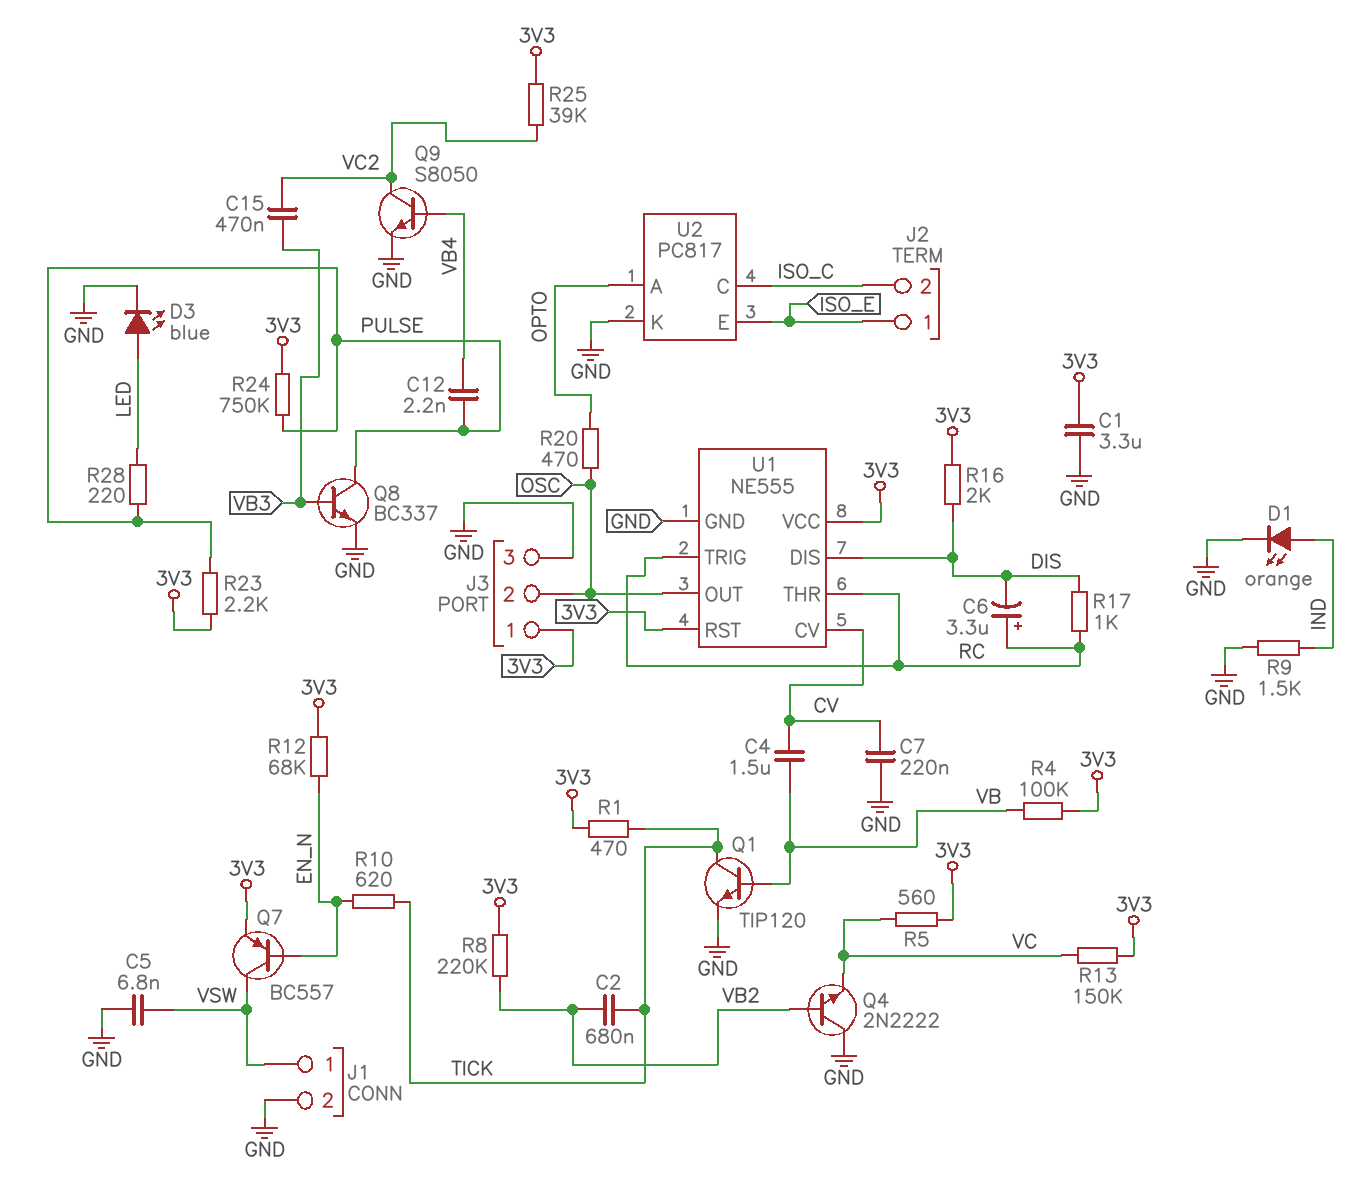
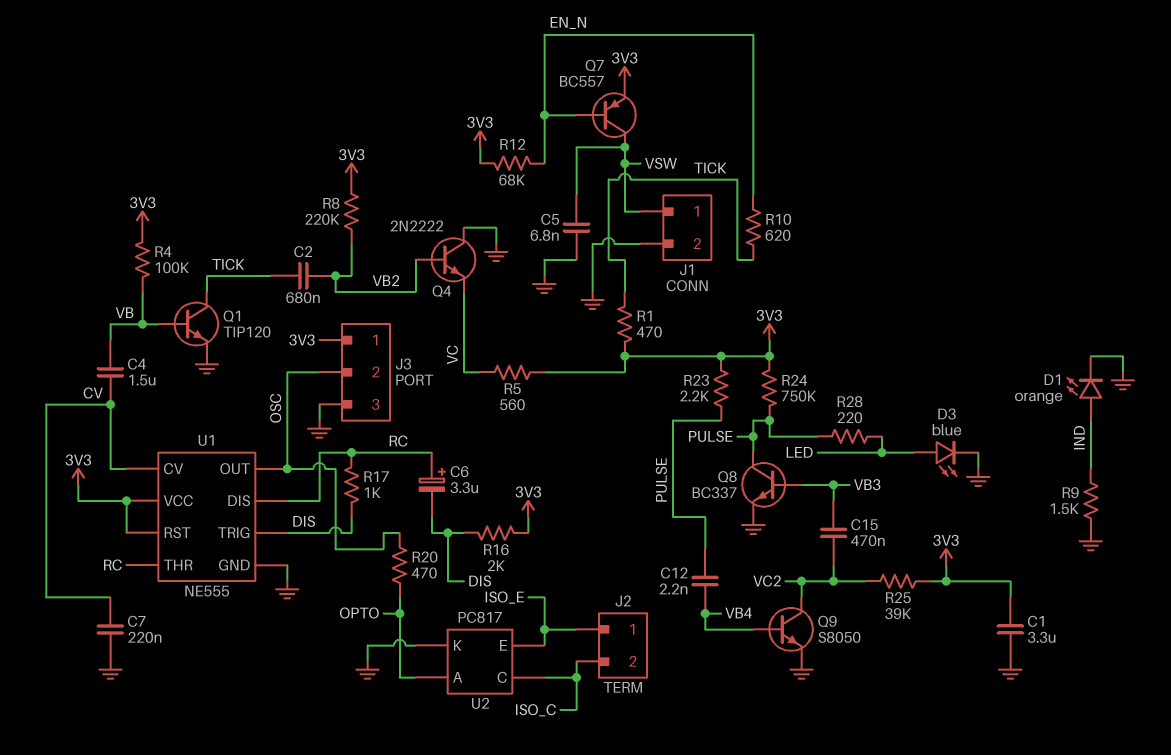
R13: 150k (3V3, VC) -> none
U1 pin DIS: DIS -> RC
U1 pin TRIG: RC -> DIS

